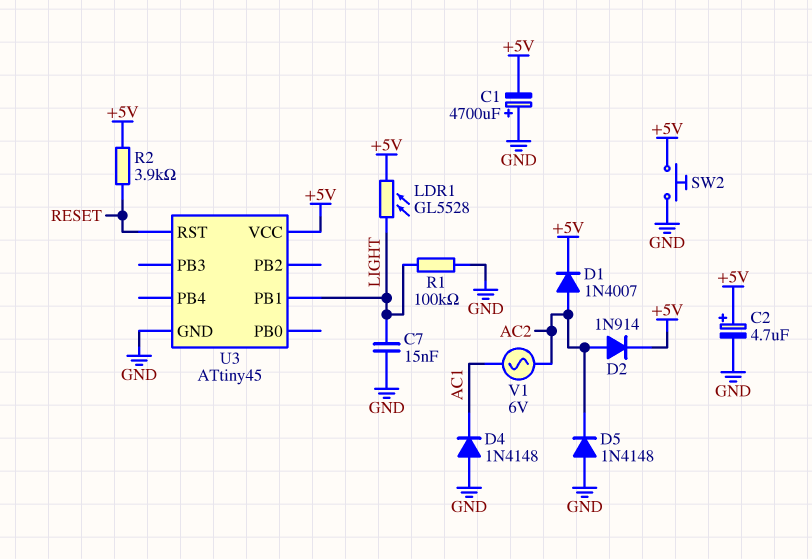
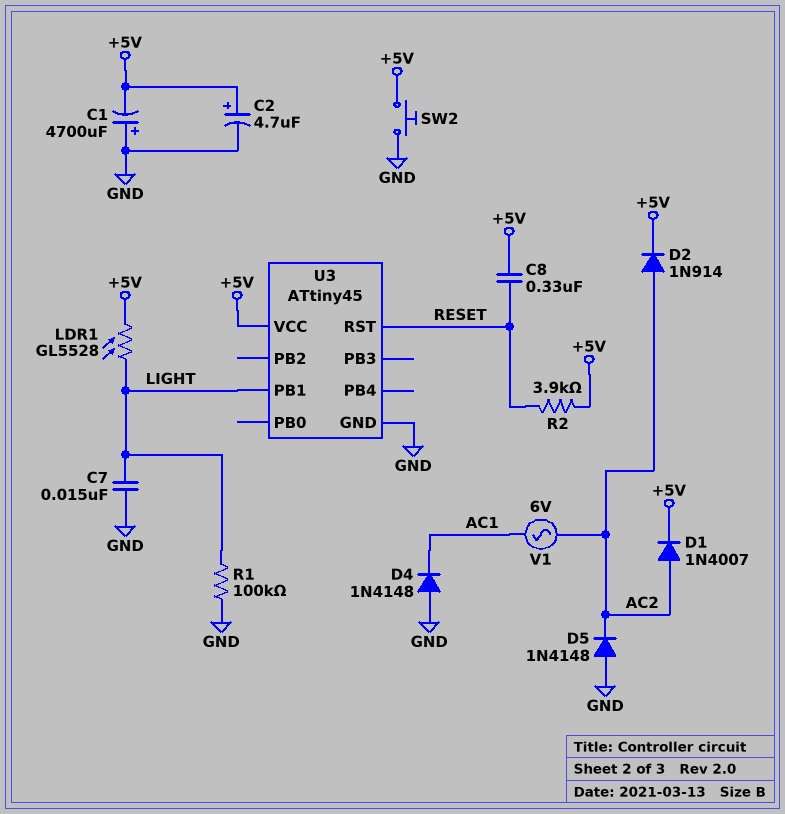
C8: none -> 330nF (+5V, RESET)

